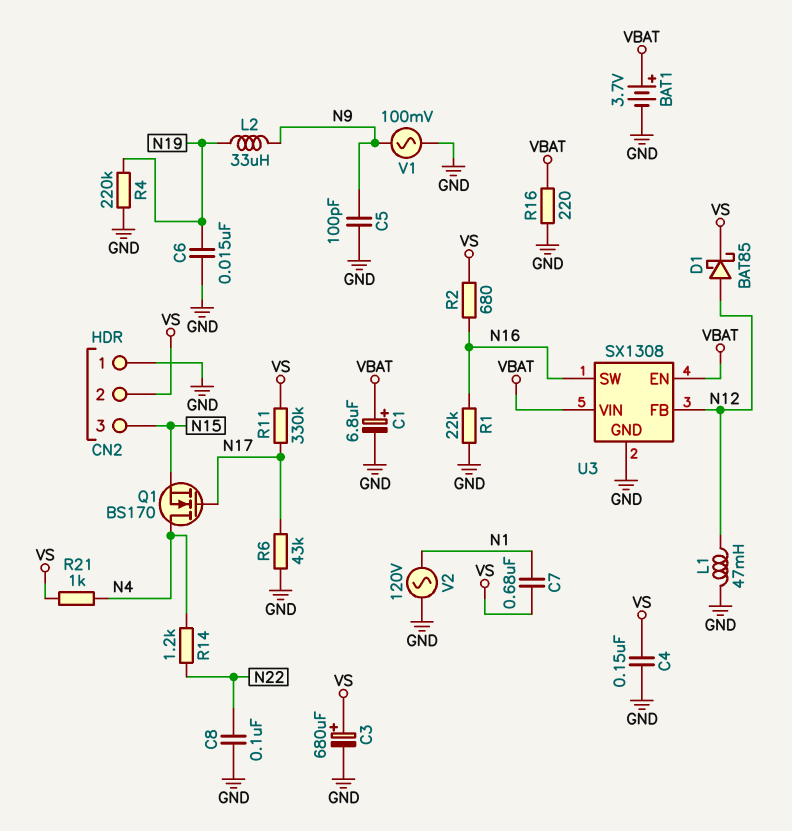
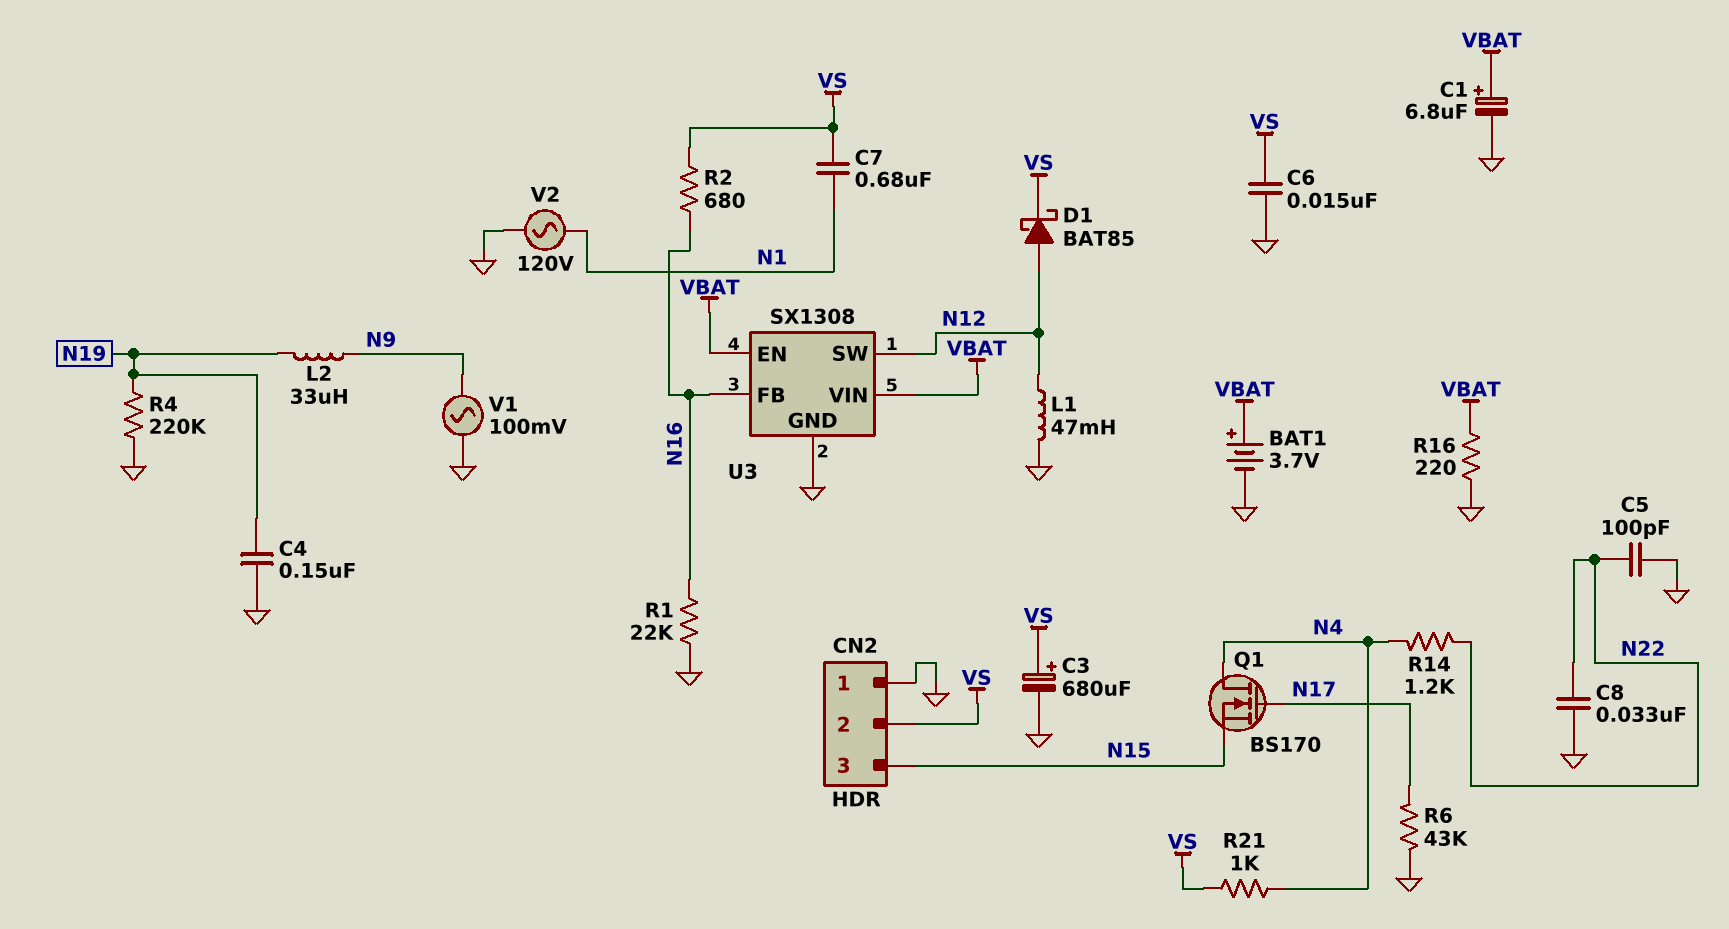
C4: 150nF (GND, VS) -> 150nF (GND, N19)
C5: 100pF (GND, N9) -> 100pF (GND, N22)
C6: 15nF (GND, N19) -> 15nF (GND, VS)
C8: 100nF (GND, N22) -> 33nF (GND, N22)
R11: 330k (N17, VS) -> none
U3 pin FB: N12 -> N16
U3 pin SW: N16 -> N12

